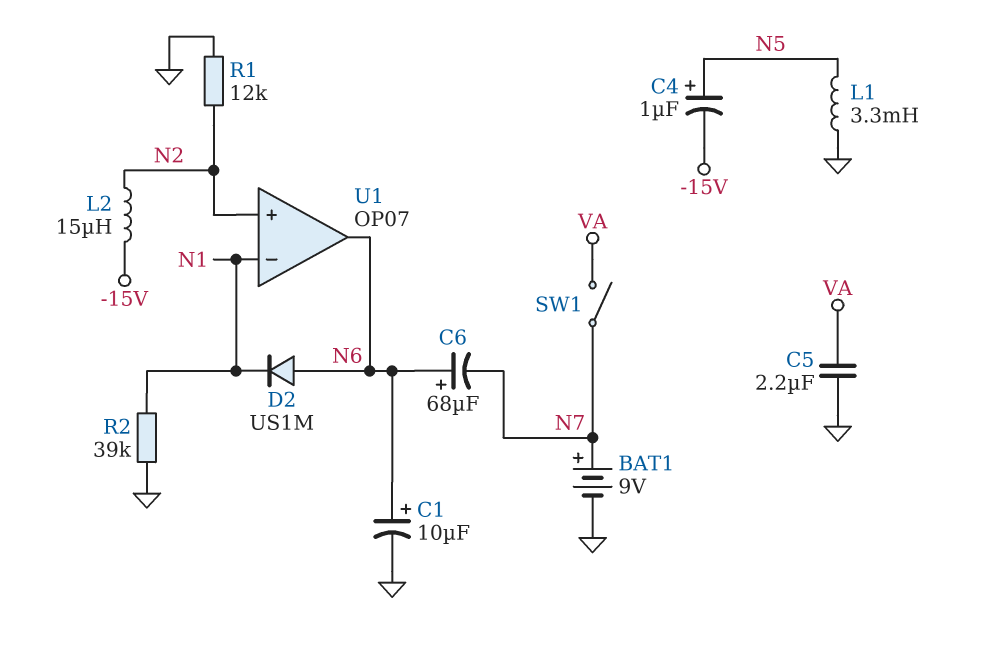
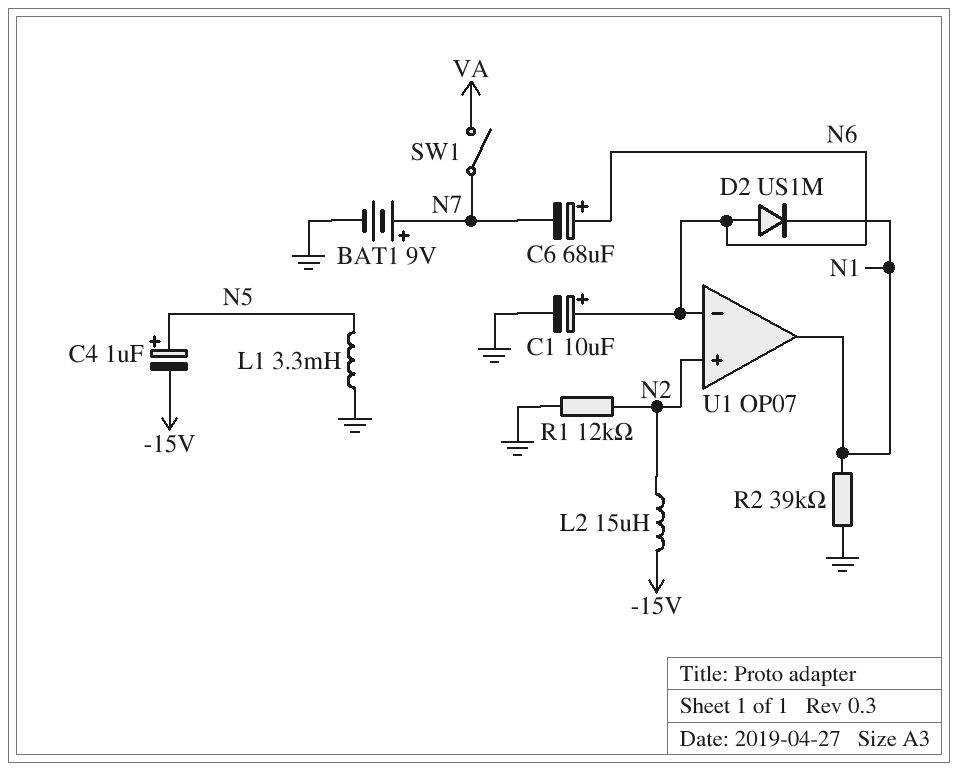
C5: 2.2uF (GND, VA) -> none
U1 pin in-: N1 -> N6
U1 pin out: N6 -> N1

